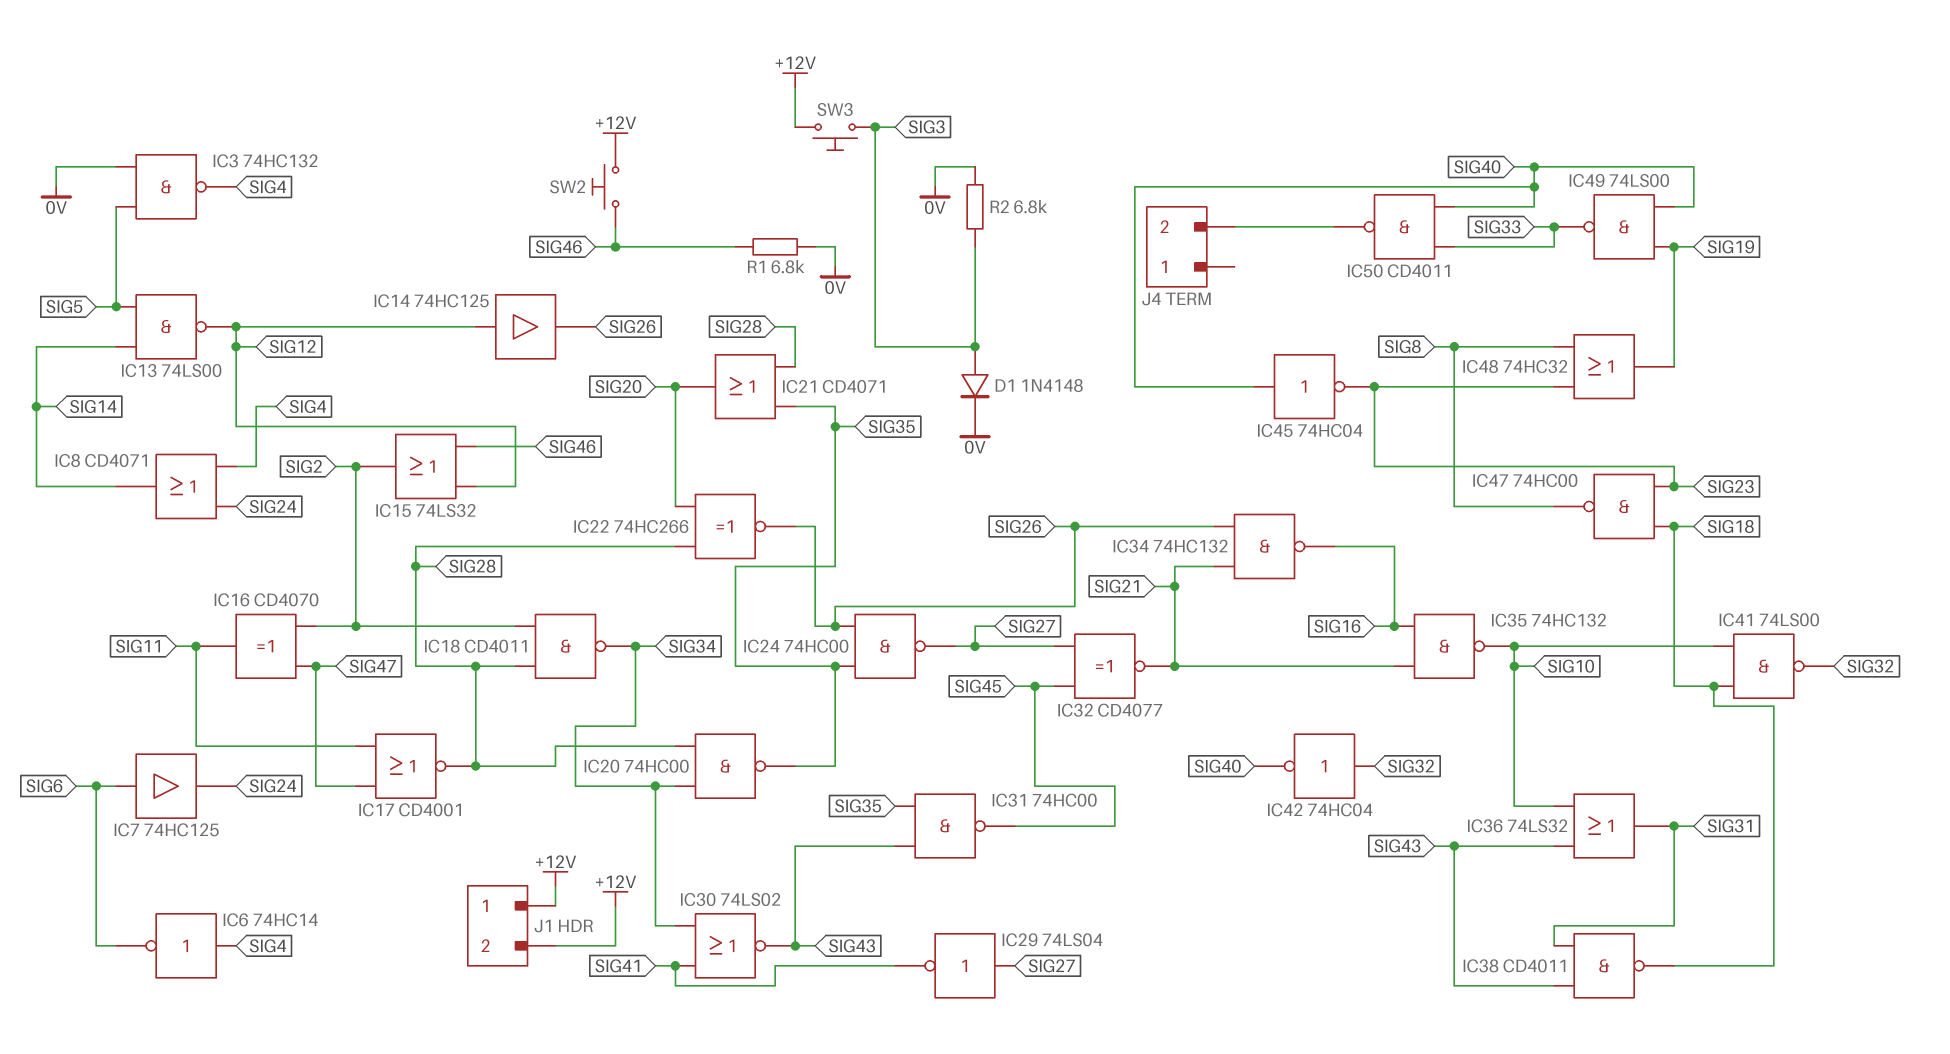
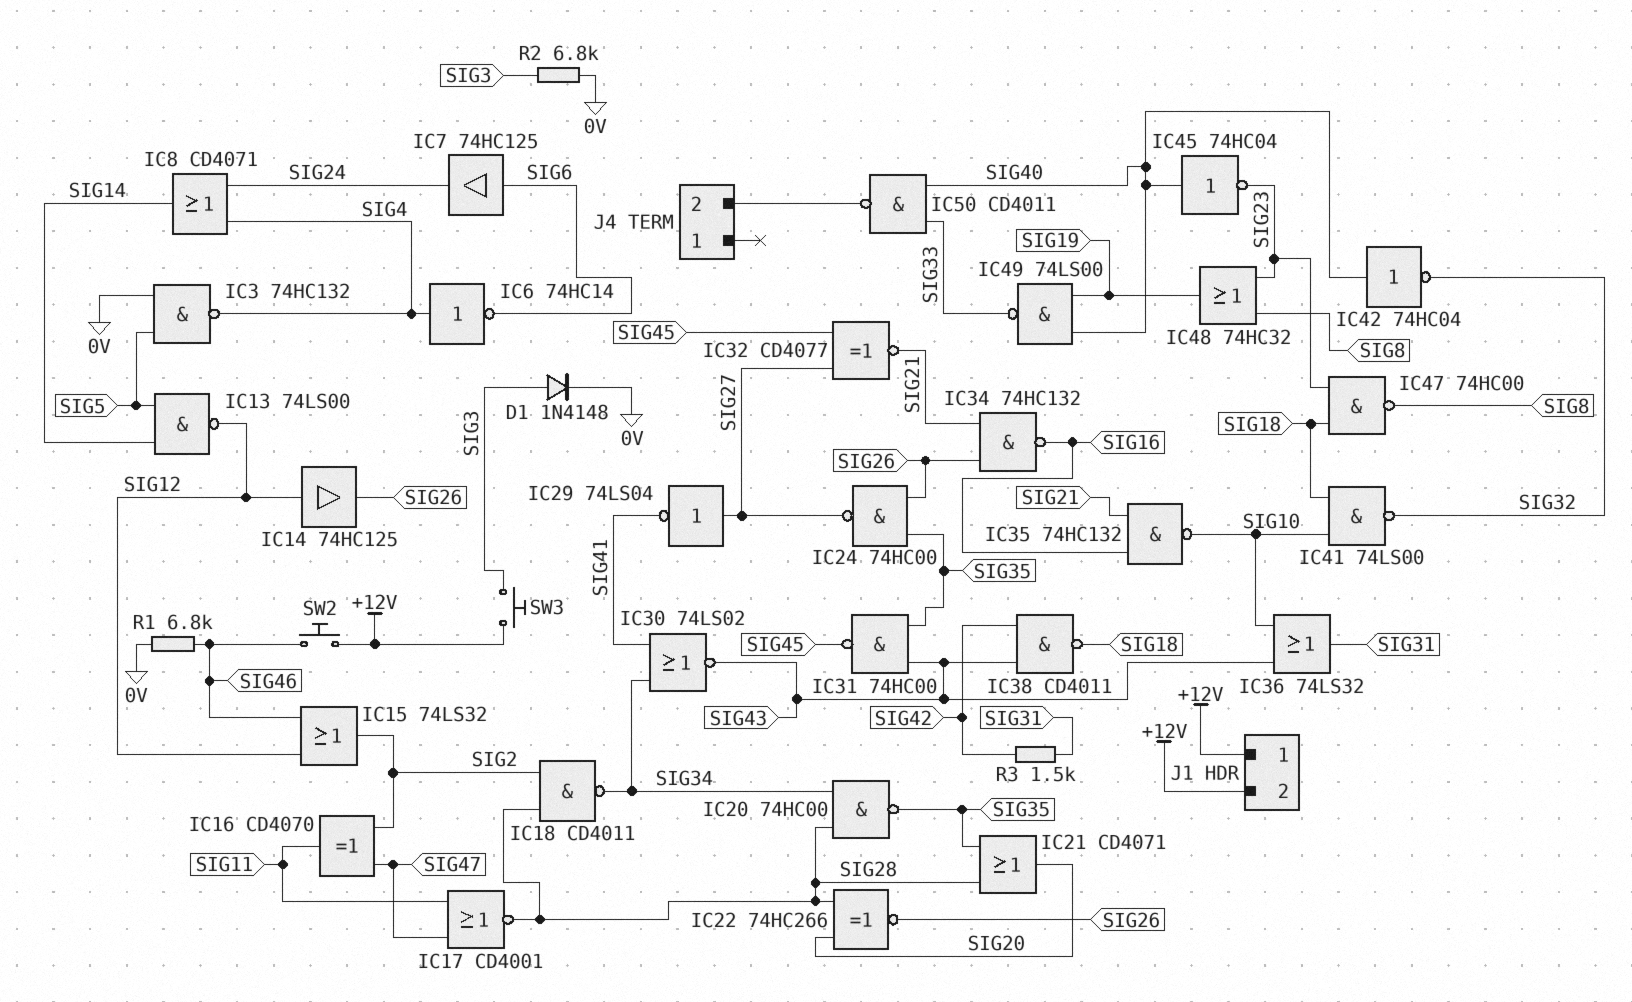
IC38: NAND CD4011 (in SIG31, in SIG43, out SIG18) -> NAND CD4011 (in SIG42, in SIG43, out SIG18)
IC42: NOT 74HC04 (in SIG32, out SIG40) -> NOT 74HC04 (in SIG40, out SIG32)
R3: none -> 1.5k (SIG31, SIG42)

